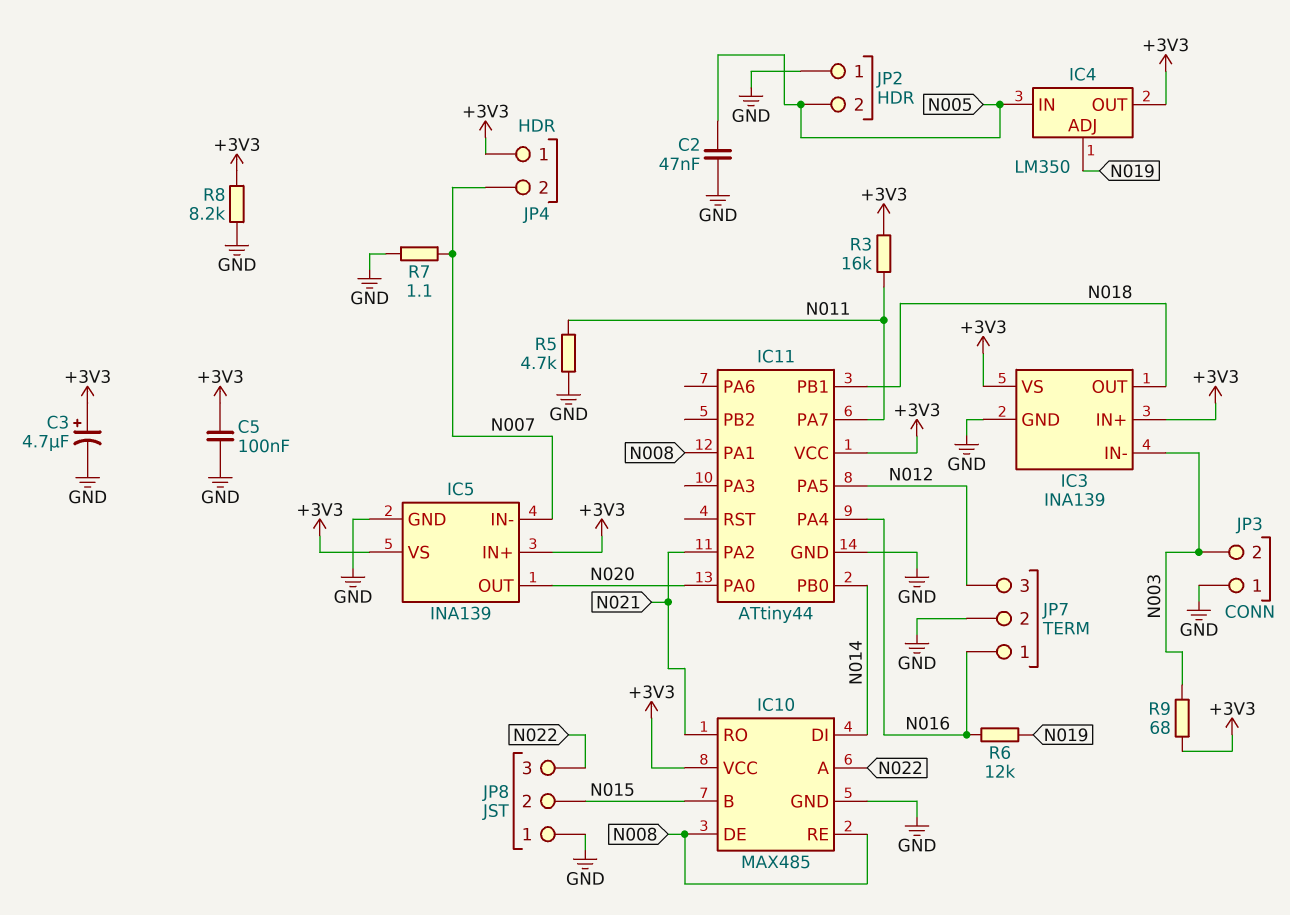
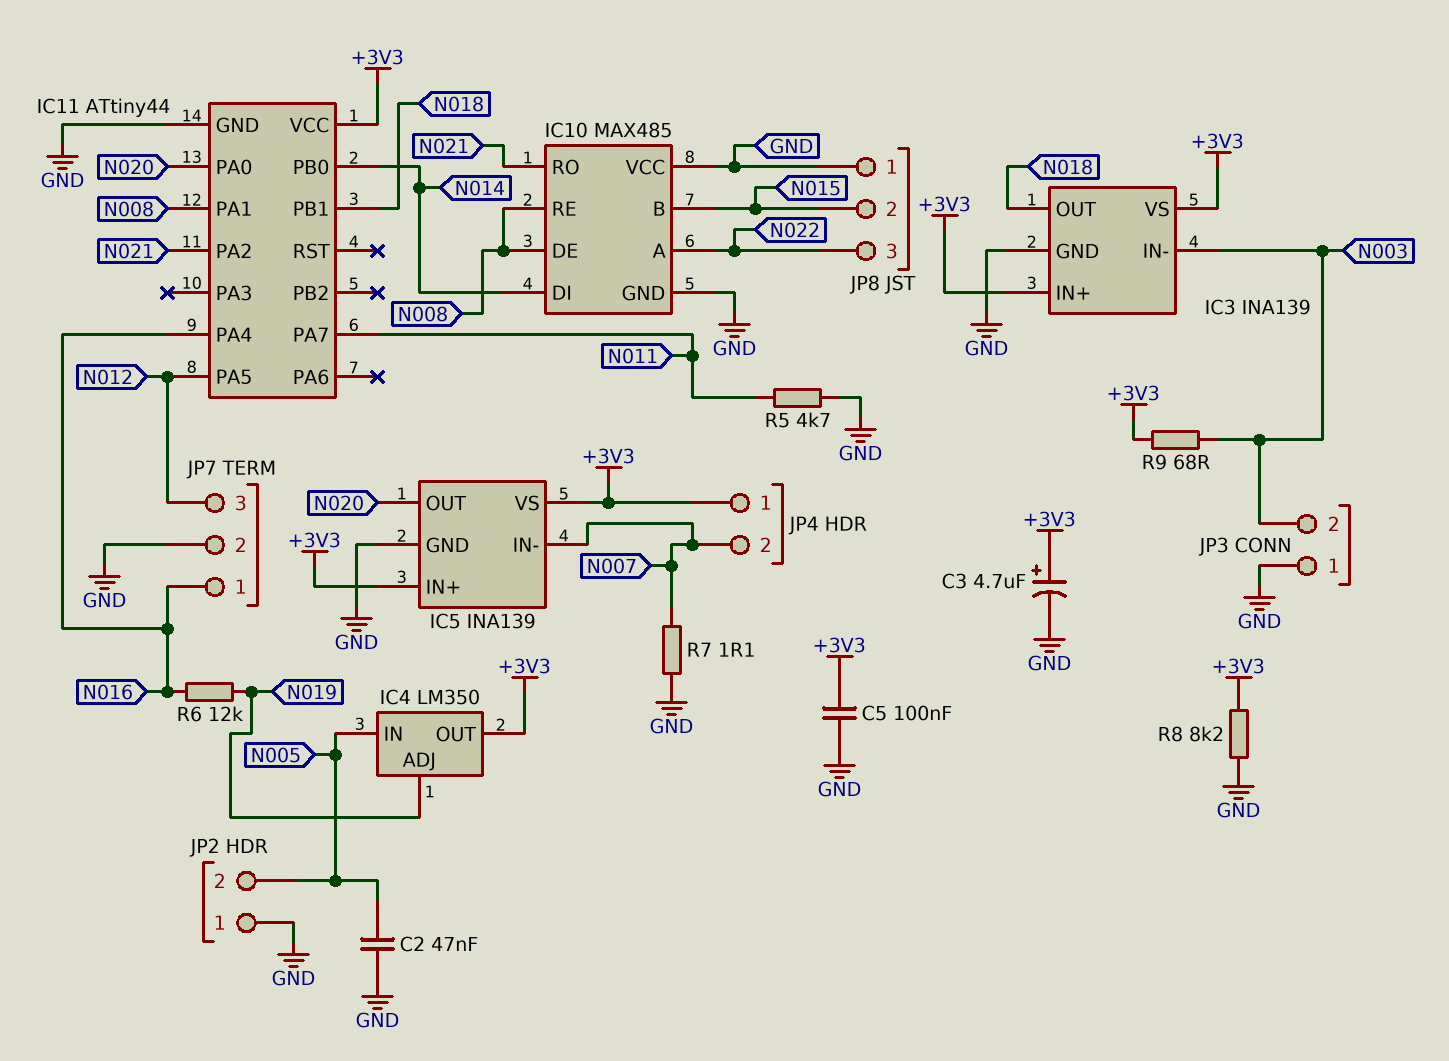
IC10 pin VCC: +3V3 -> GND
R3: 16k (+3V3, N011) -> none

